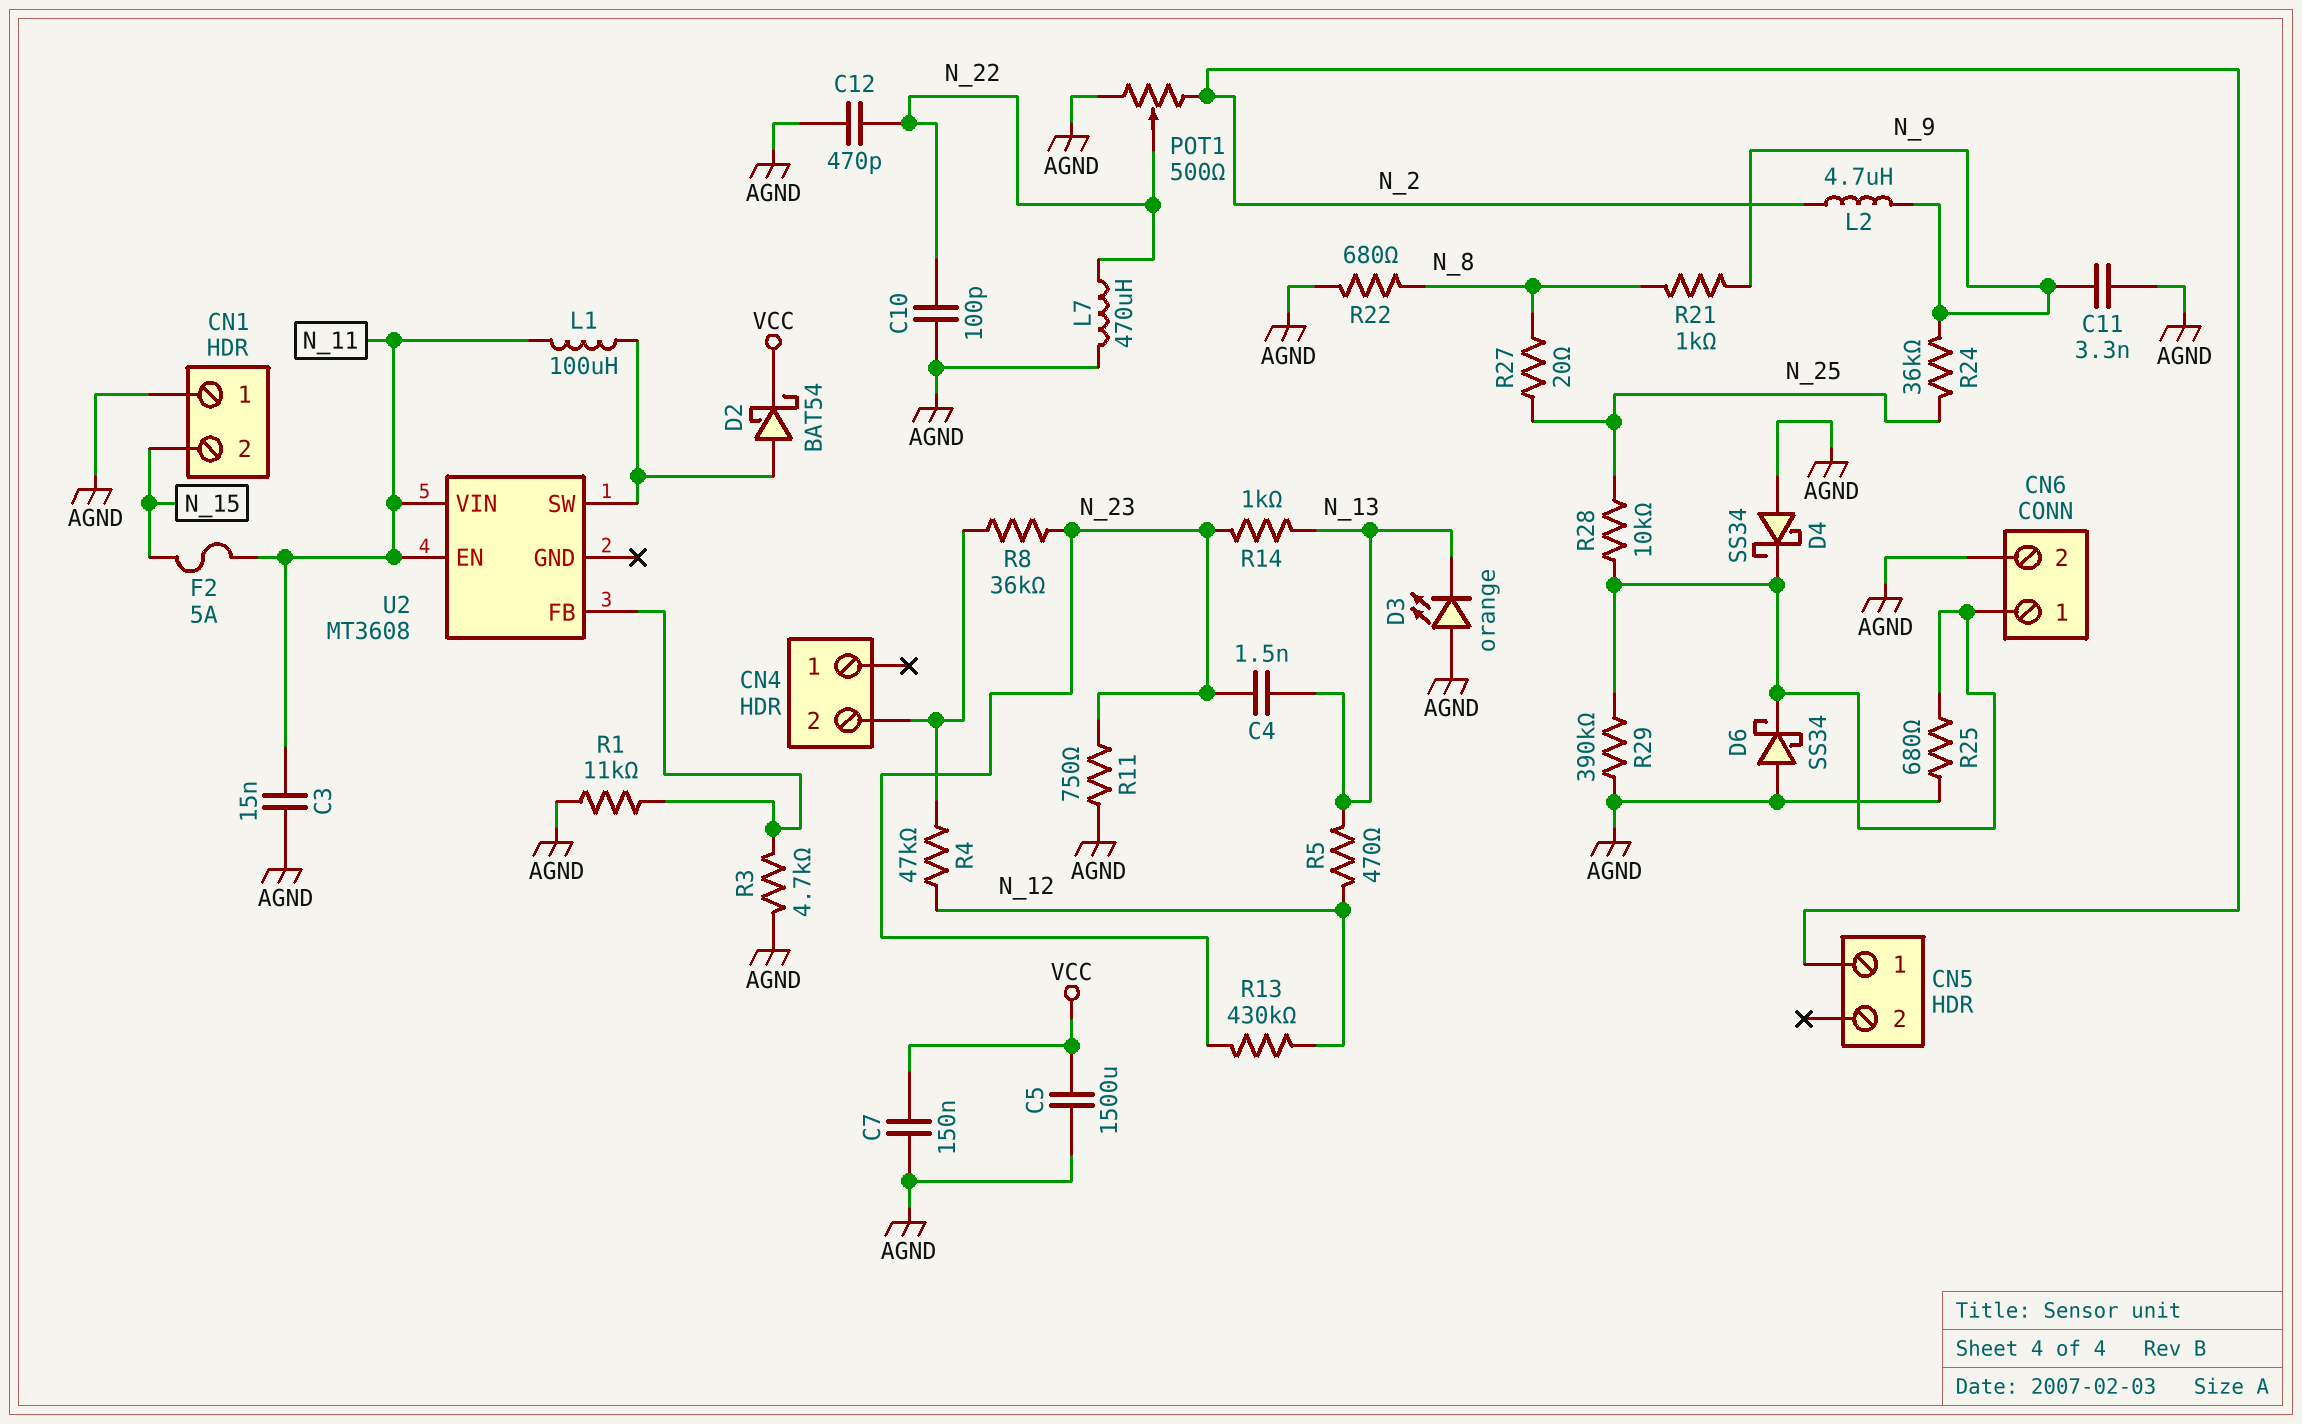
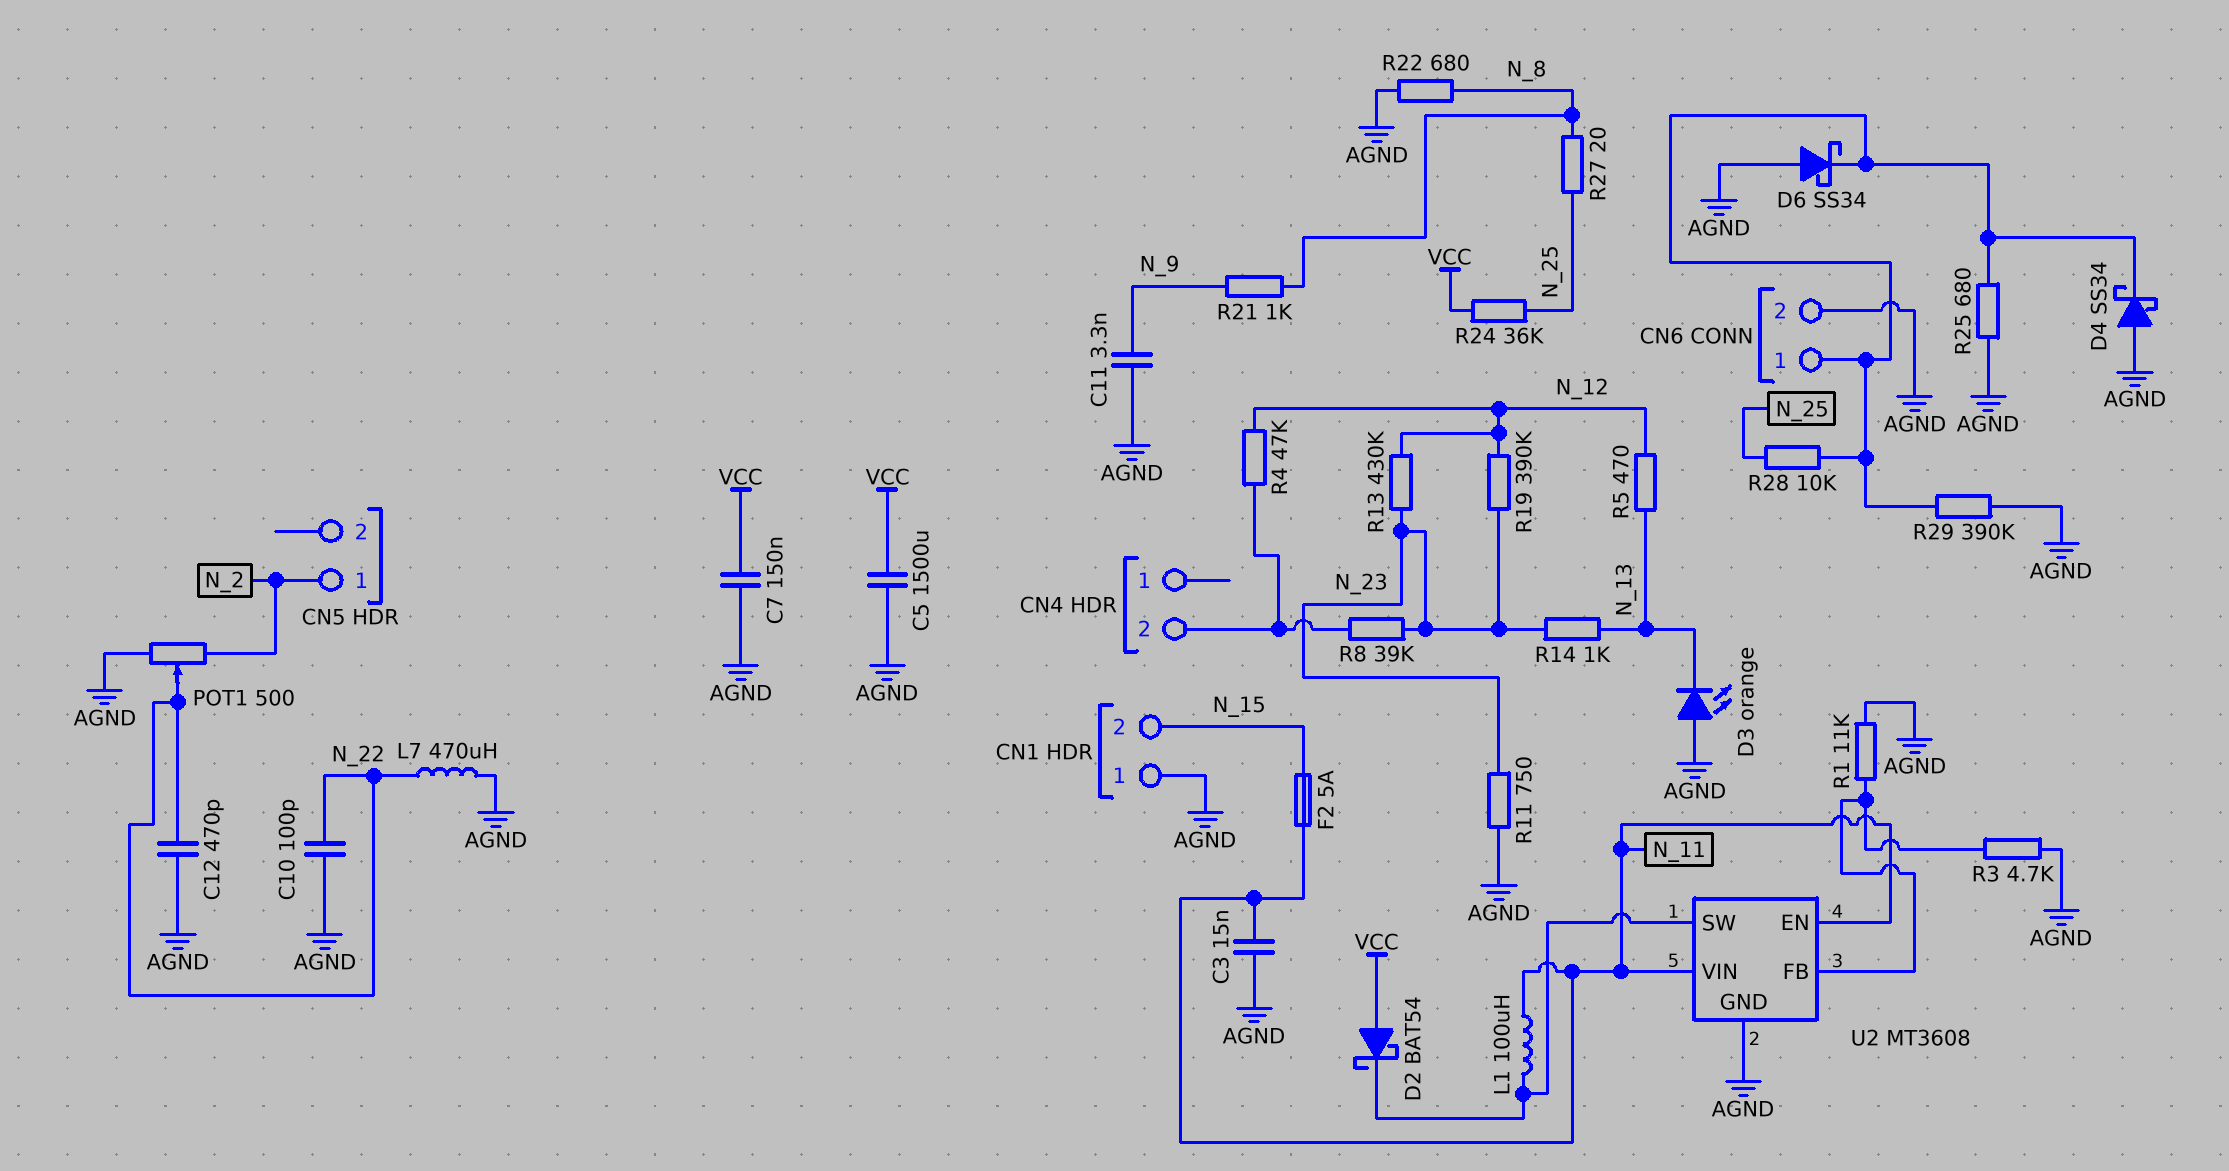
C4: 1.5nF (N_13, N_23) -> none
D2: schottky BAT54 (A U2/SW, K VCC) -> schottky BAT54 (A VCC, K U2/SW)
L2: 4.7uH (N_2, N_9) -> none
R8: 36k (CN4/2, N_23) -> 39k (CN4/2, N_23)
R19: none -> 390k (N_12, N_23)
R24: 36k (N_9, N_25) -> 36k (N_25, VCC)
U2 pin GND: none -> AGND

